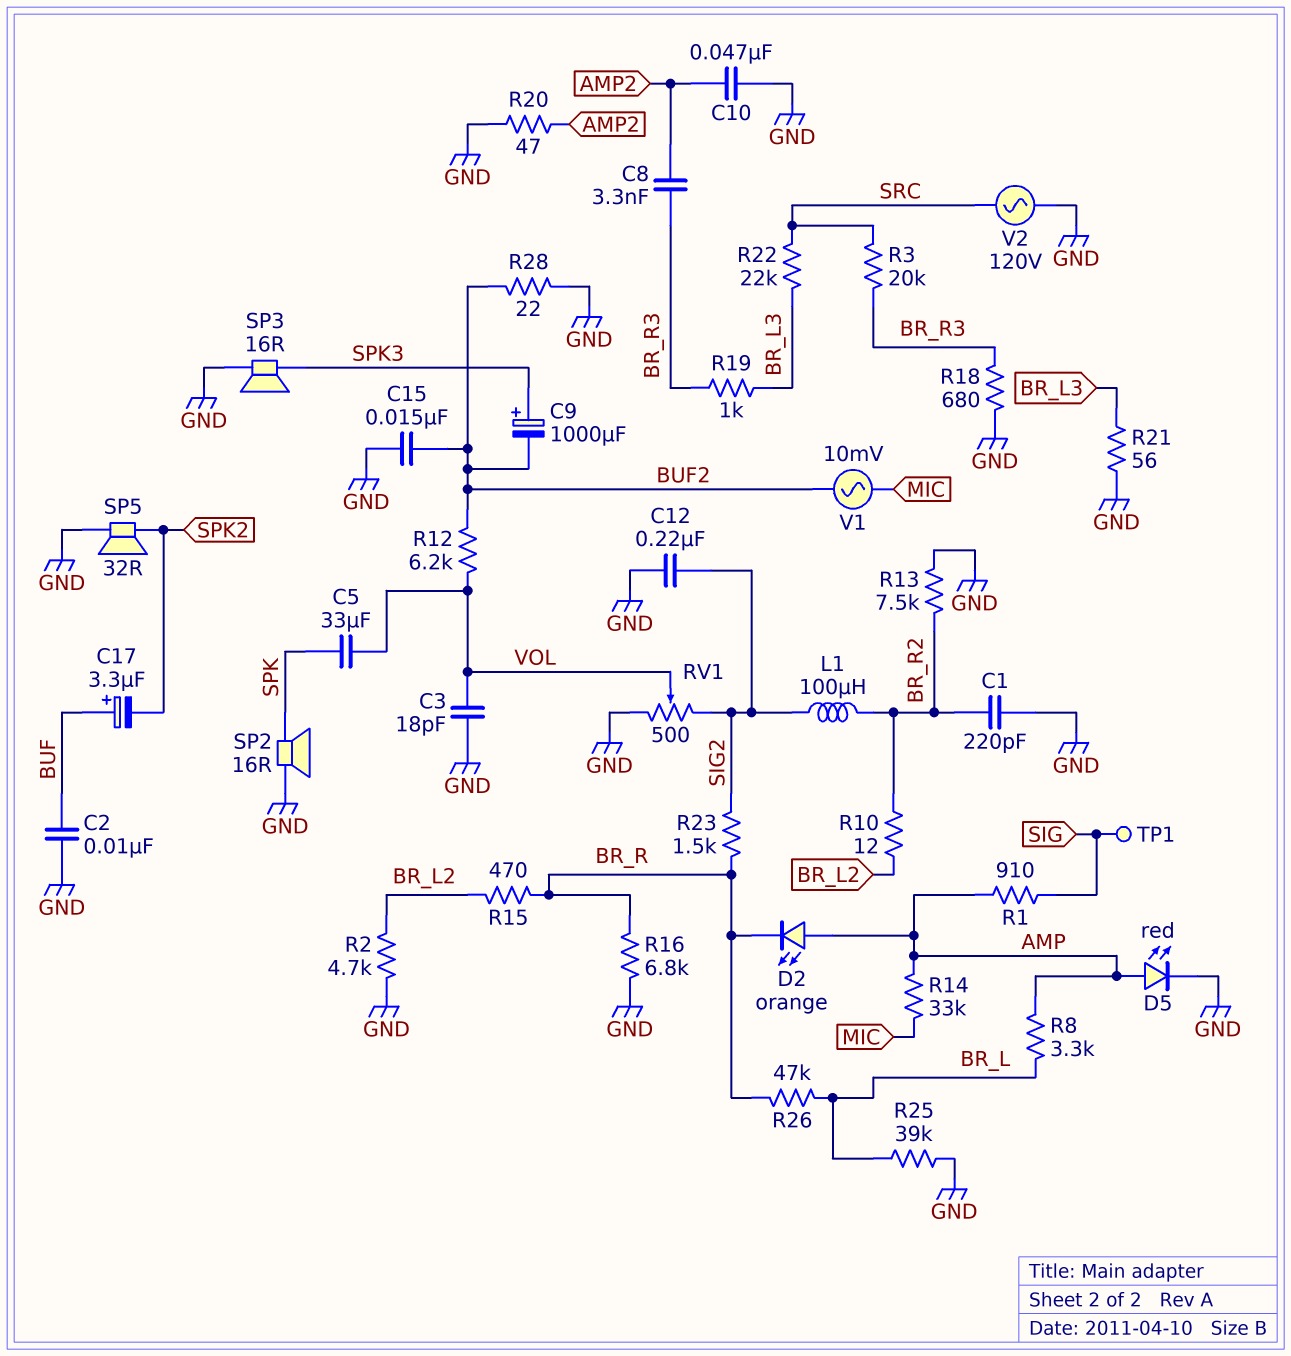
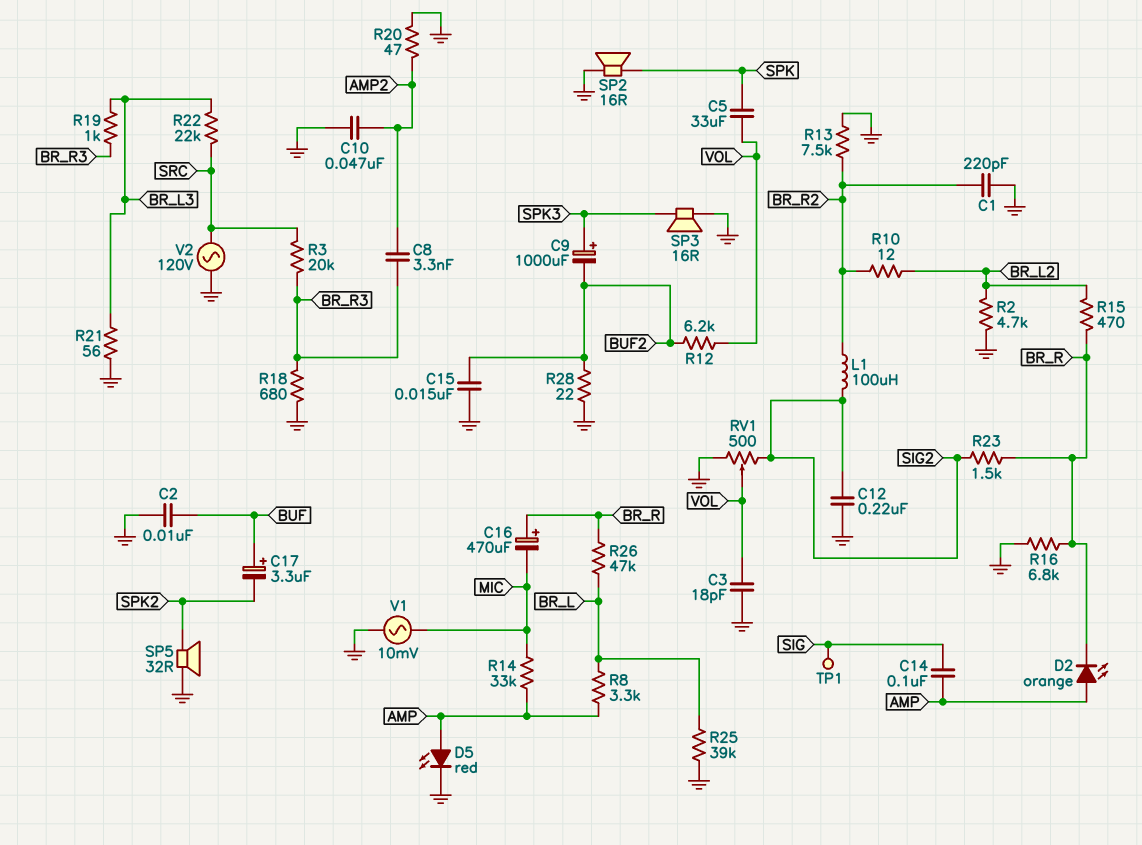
C14: none -> 100nF (AMP, SIG)
C16: none -> 470uF (plus BR_R, minus MIC)
R1: 910 (AMP, SIG) -> none
V1: AC 10mV (BUF2, MIC) -> AC 10mV (GND, MIC)

